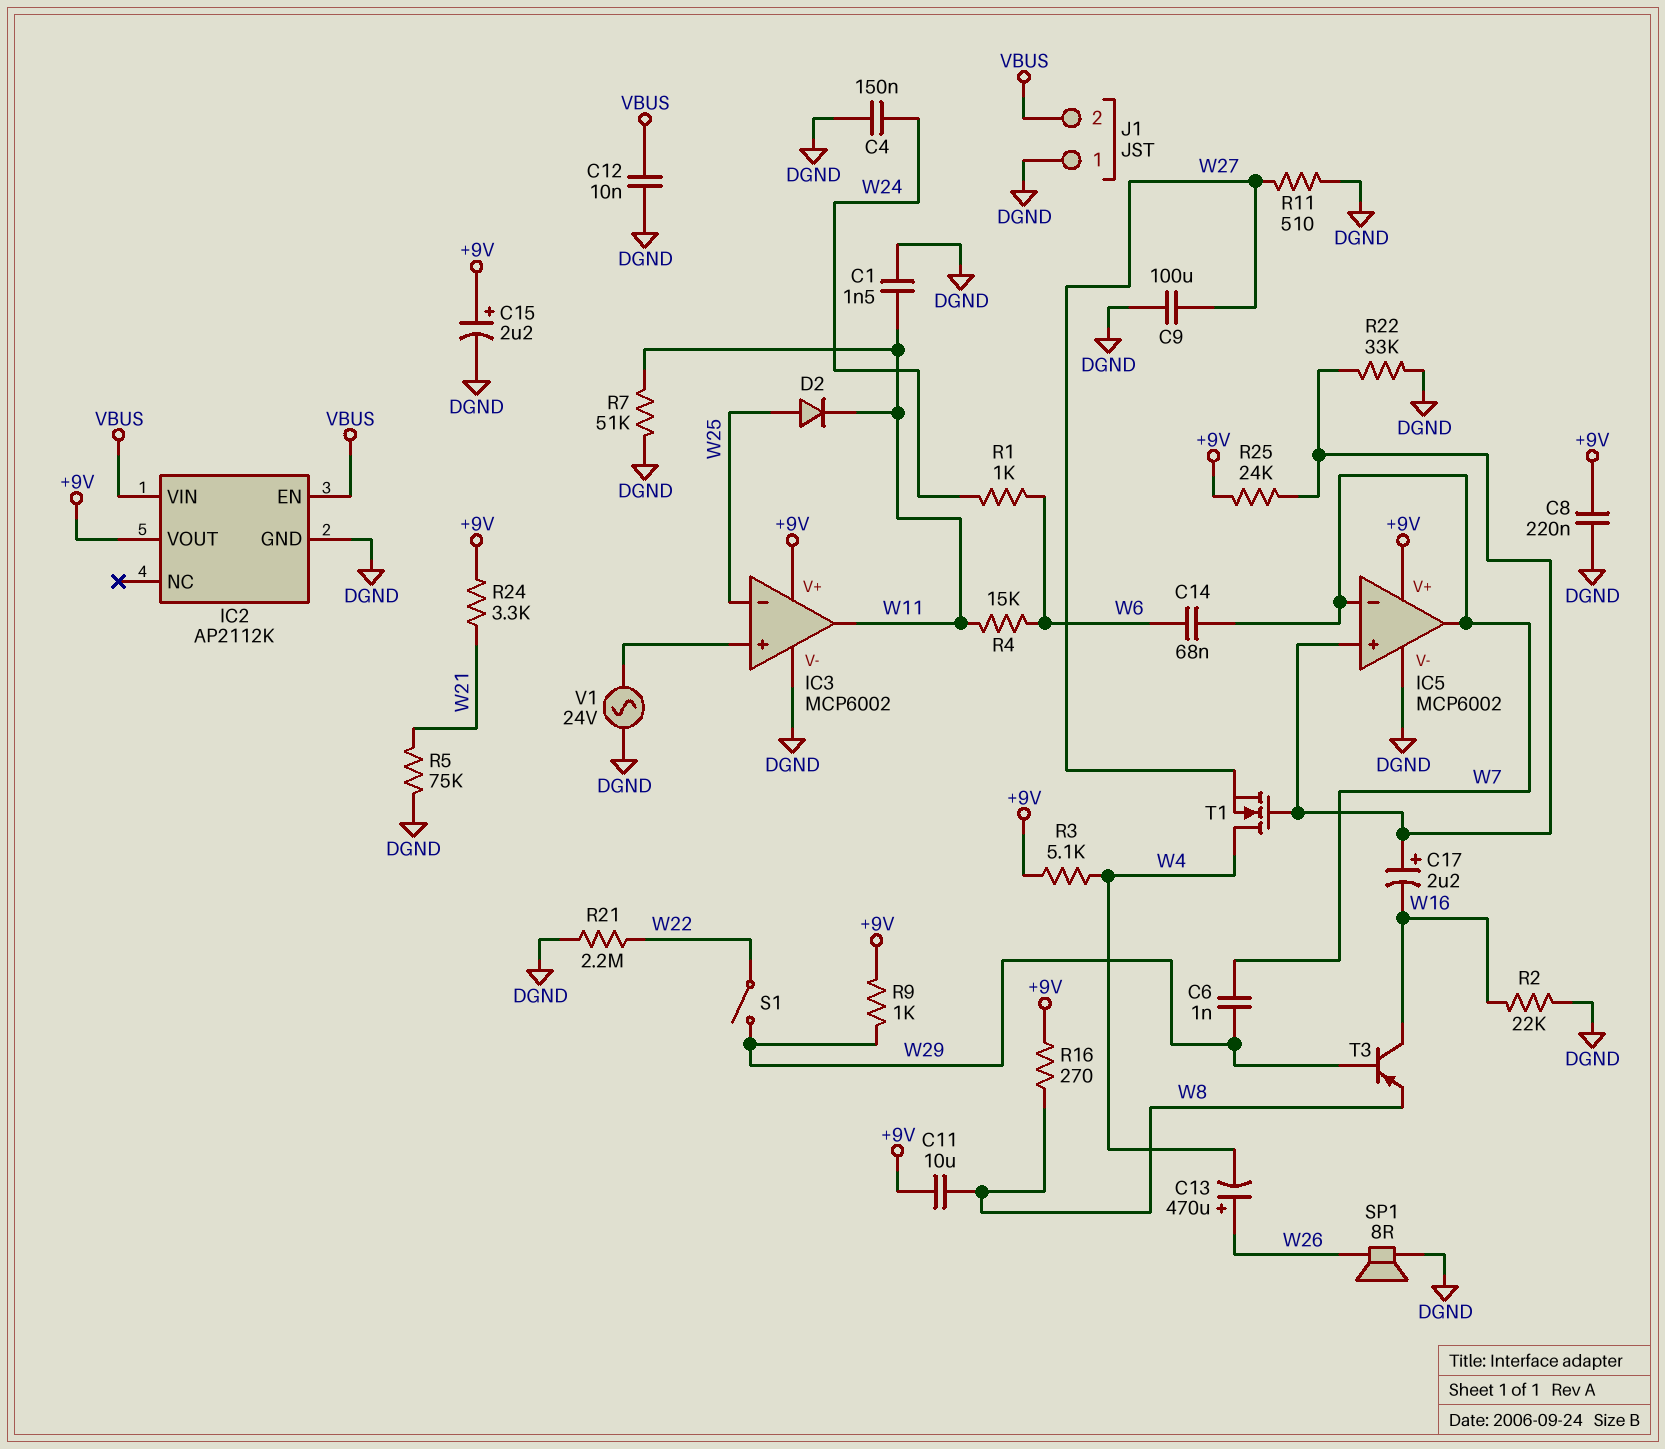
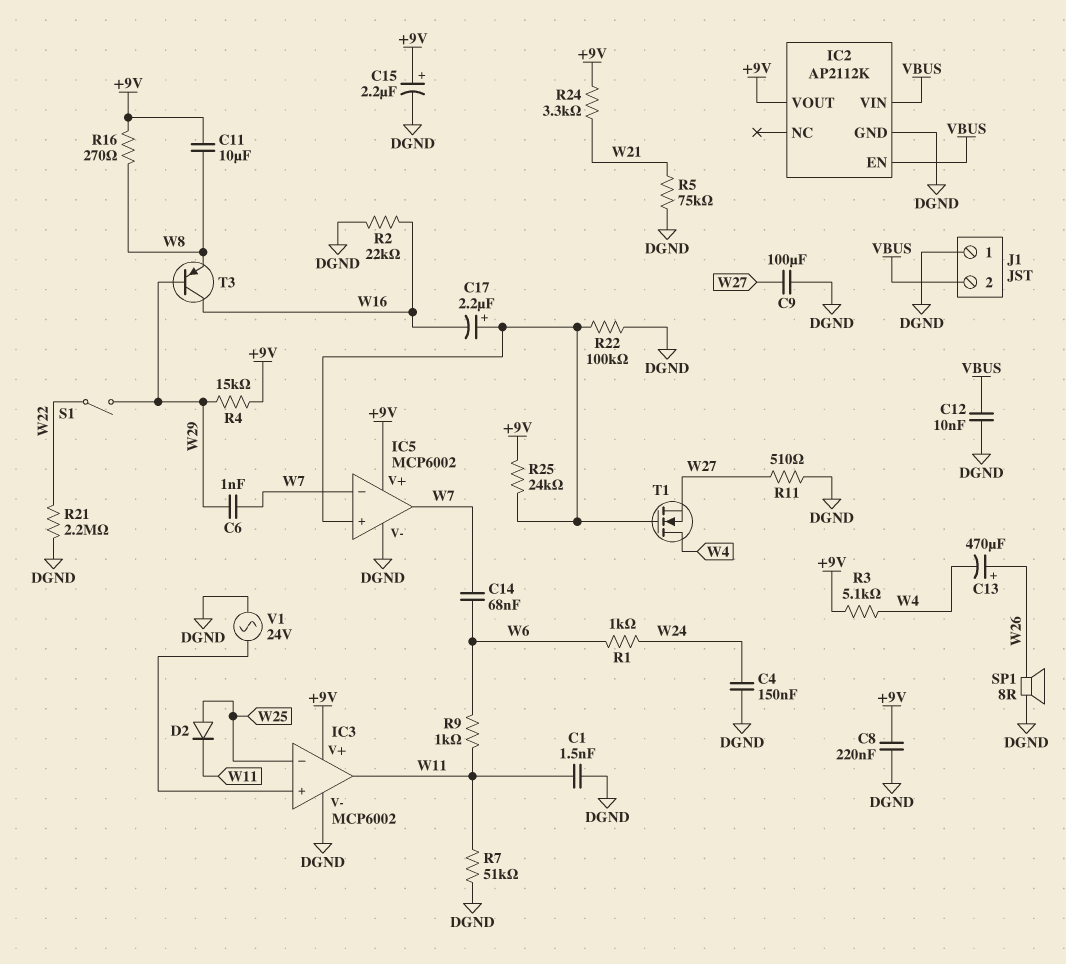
R4: 15k (W6, W11) -> 15k (+9V, W29)
R9: 1k (+9V, W29) -> 1k (W6, W11)
R22: 33k (DGND, IC5/in+) -> 100k (DGND, IC5/in+)

